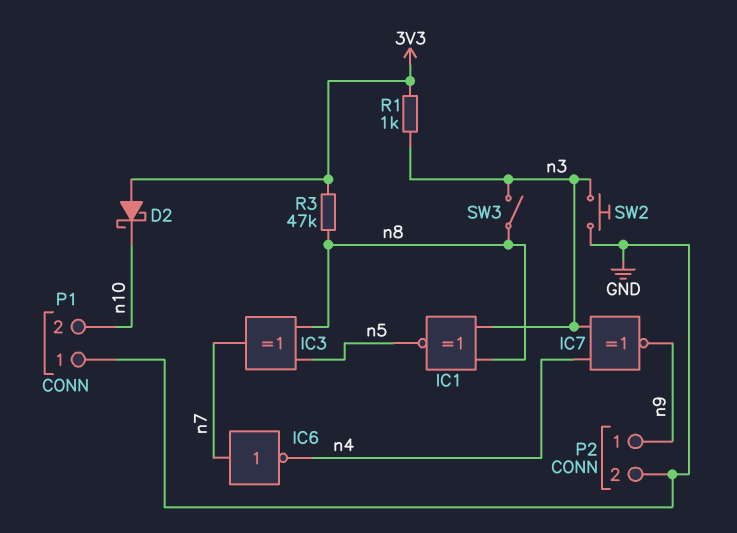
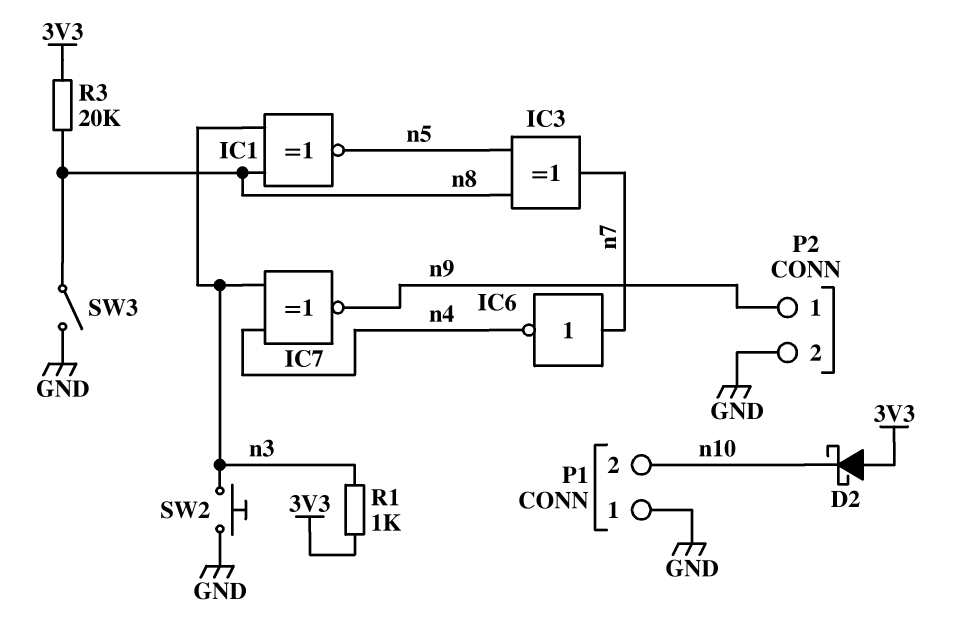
R3: 47k (3V3, n8) -> 20k (3V3, n8)
SW3: switch (n3, n8) -> switch (GND, n8)

